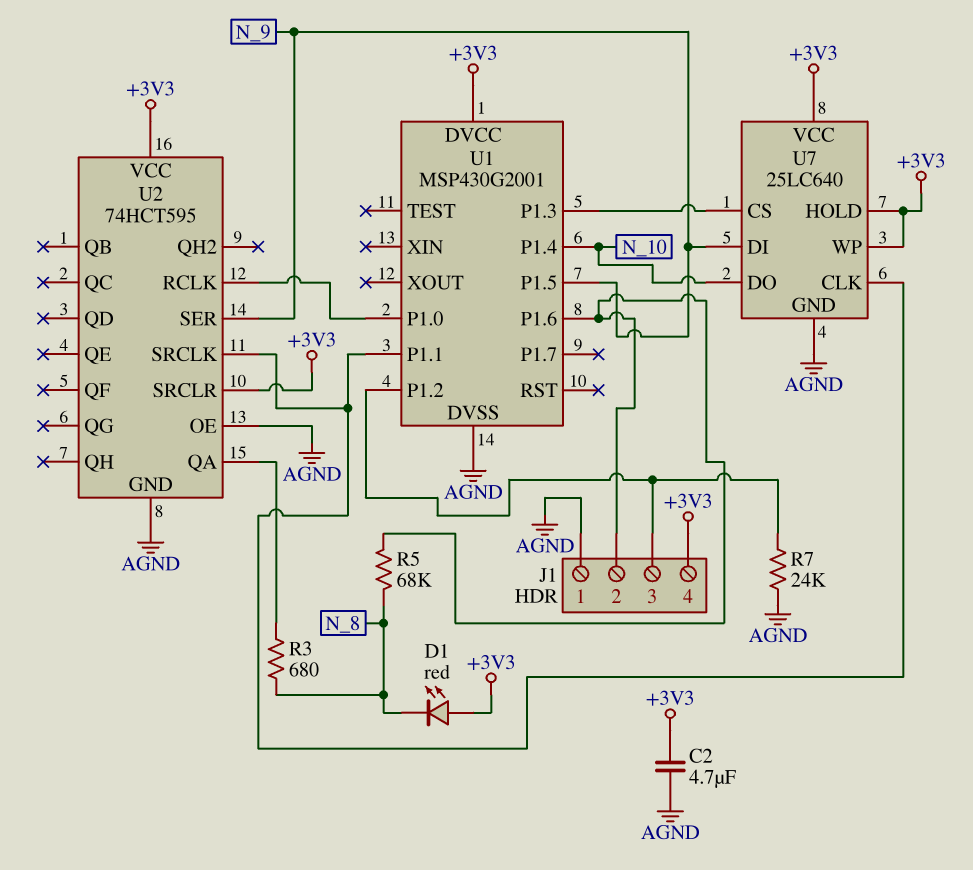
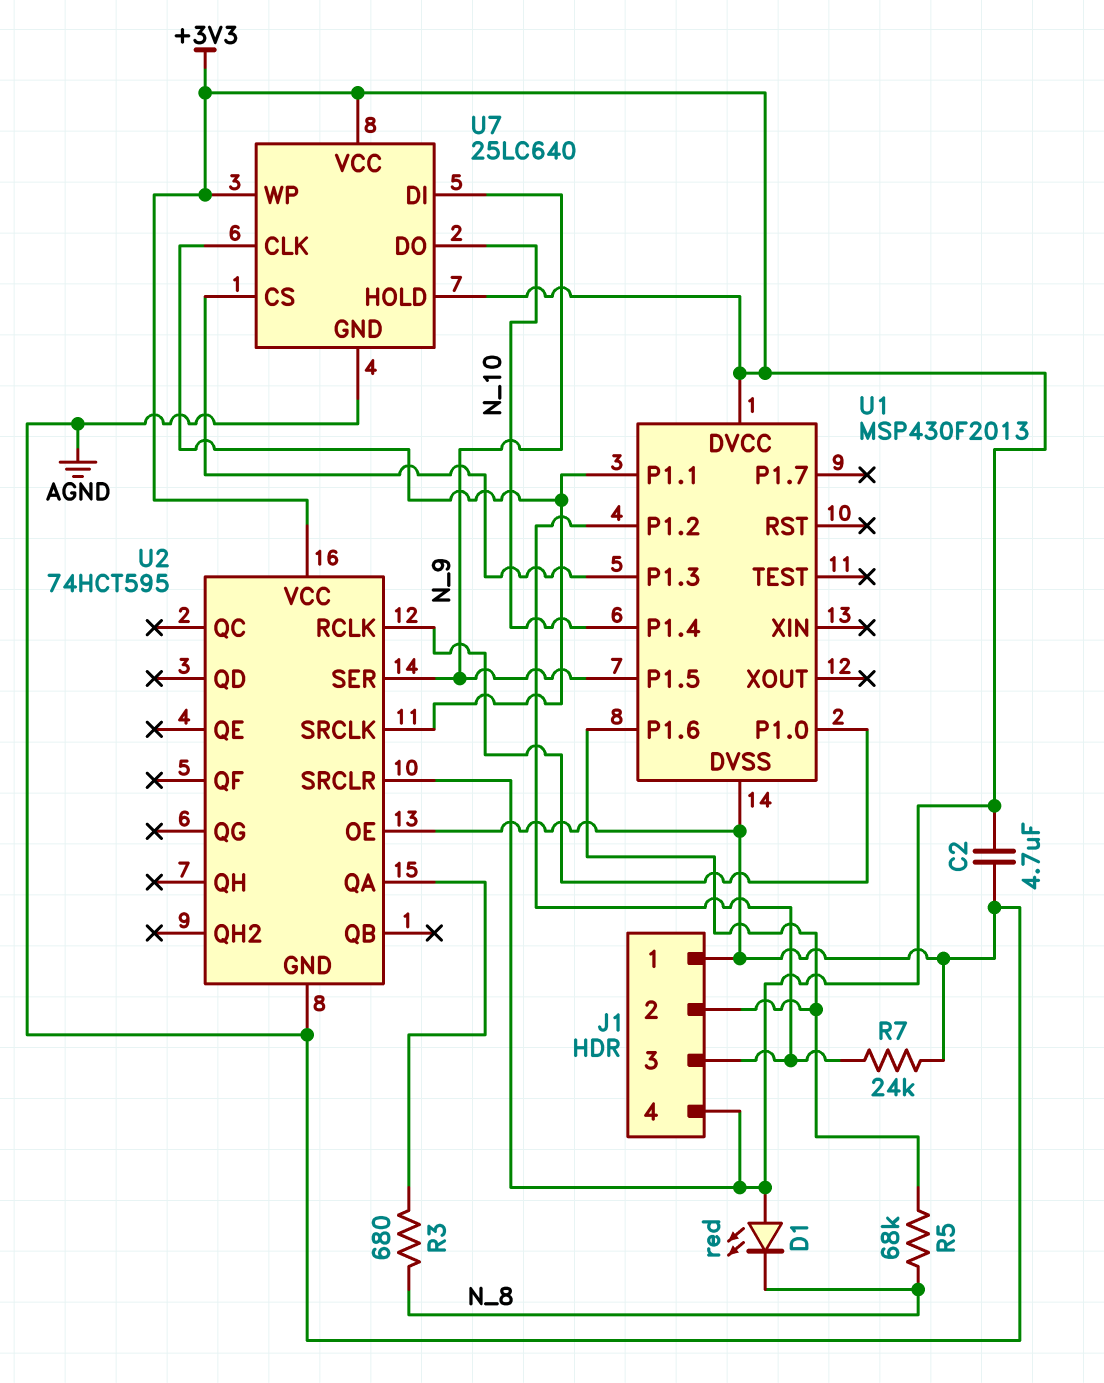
U1: MSP430G2001 -> MSP430F2013

